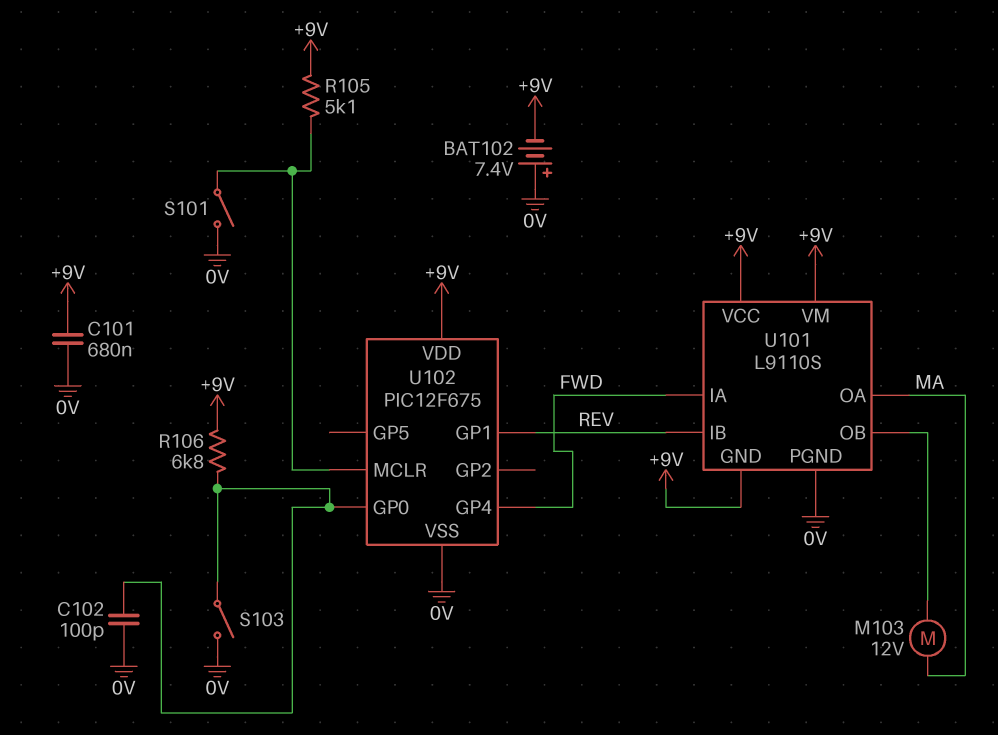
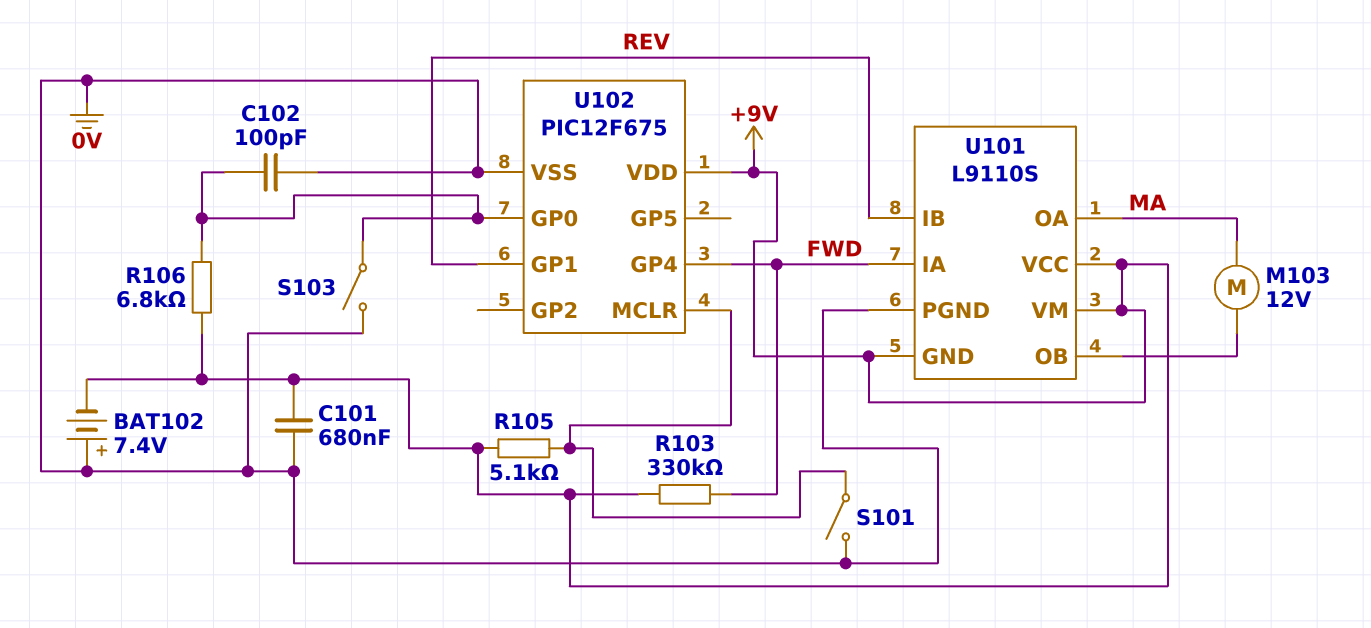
R103: none -> 330k (+9V, FWD)

